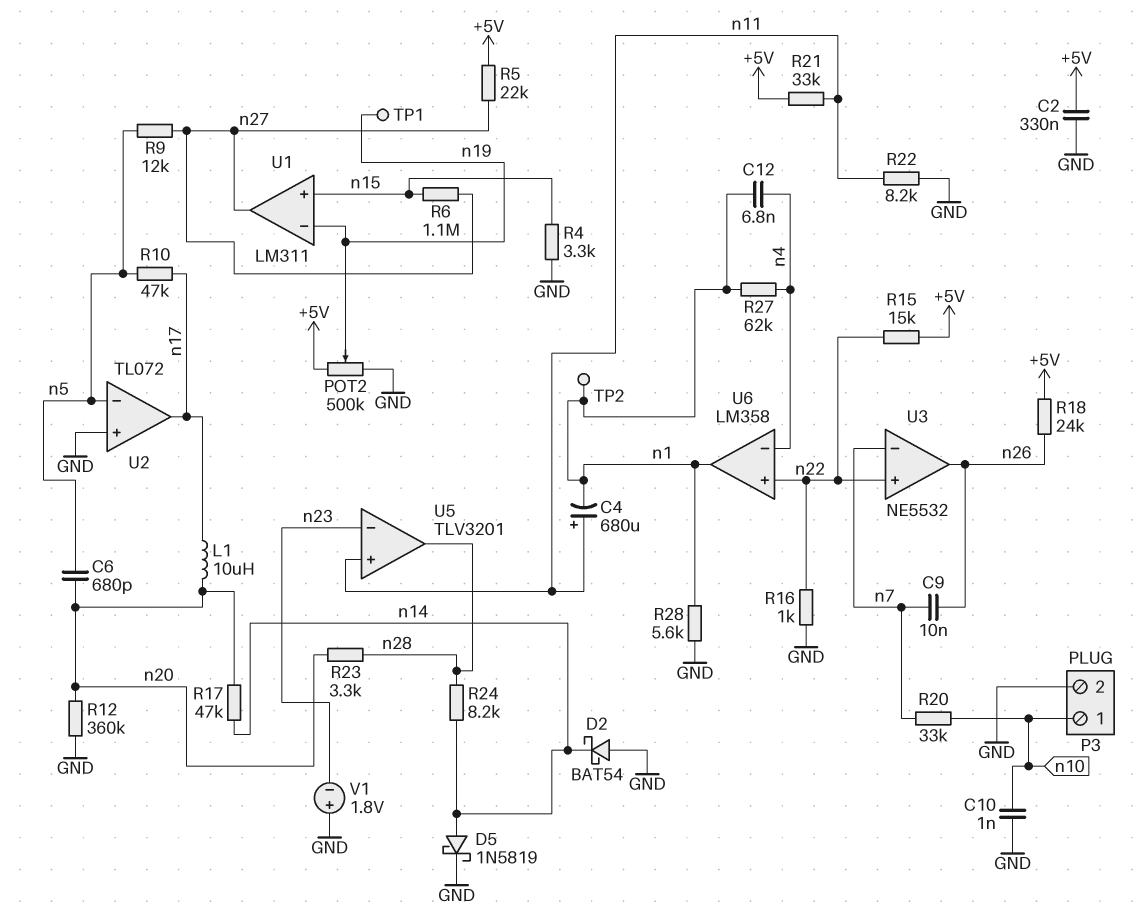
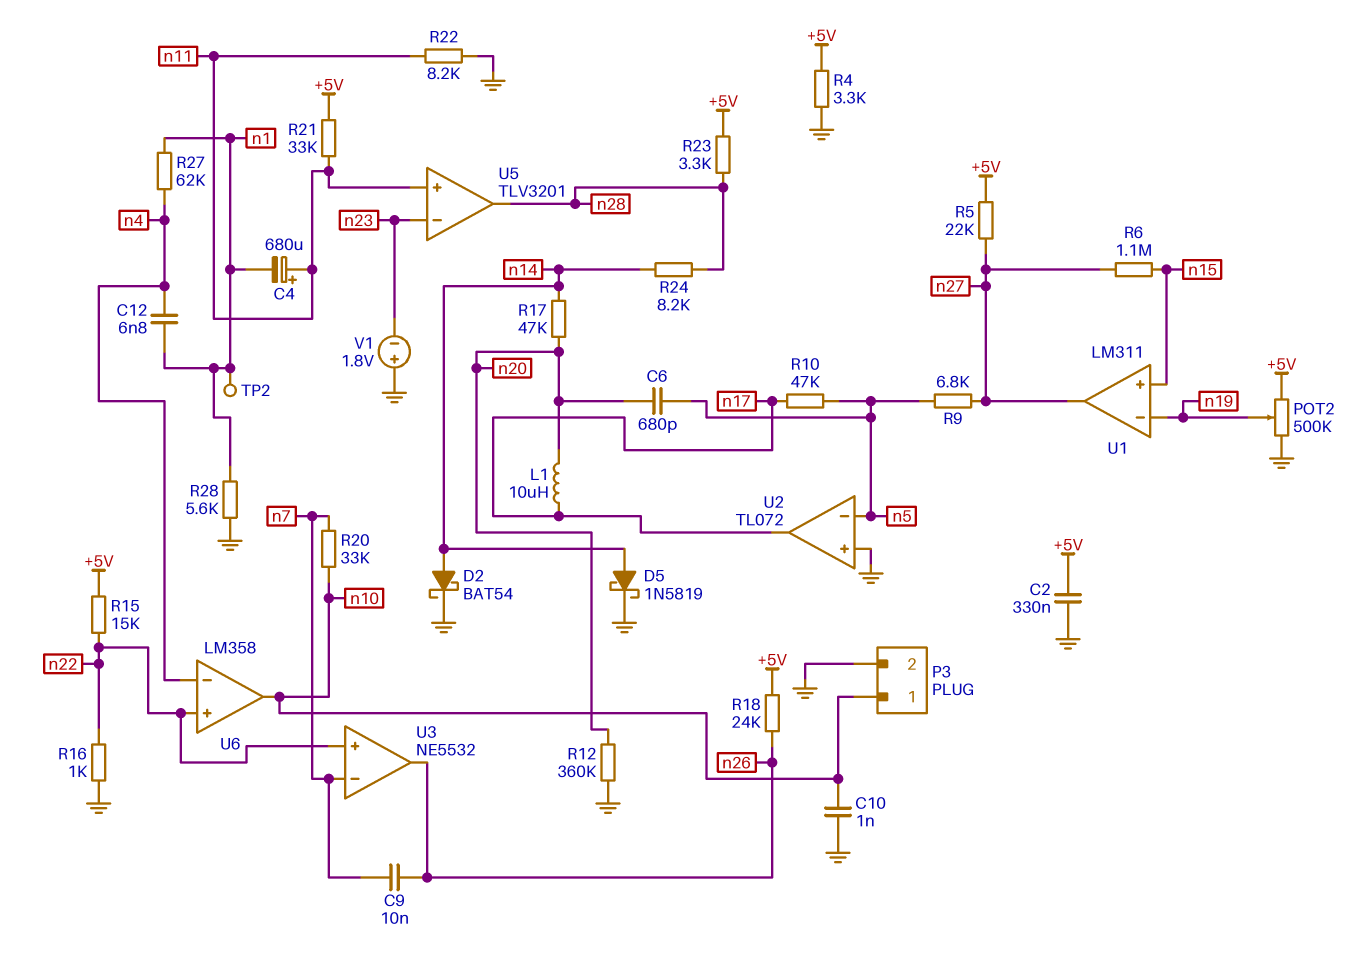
D2: schottky BAT54 (A GND, K n14) -> schottky BAT54 (A n14, K GND)
R4: 3.3k (GND, n15) -> 3.3k (+5V, GND)
R9: 12k (n5, n27) -> 6.8k (n5, n27)
R23: 3.3k (n20, n28) -> 3.3k (+5V, n28)
TP1: test point (n19) -> none
U6 pin out: n1 -> n10

